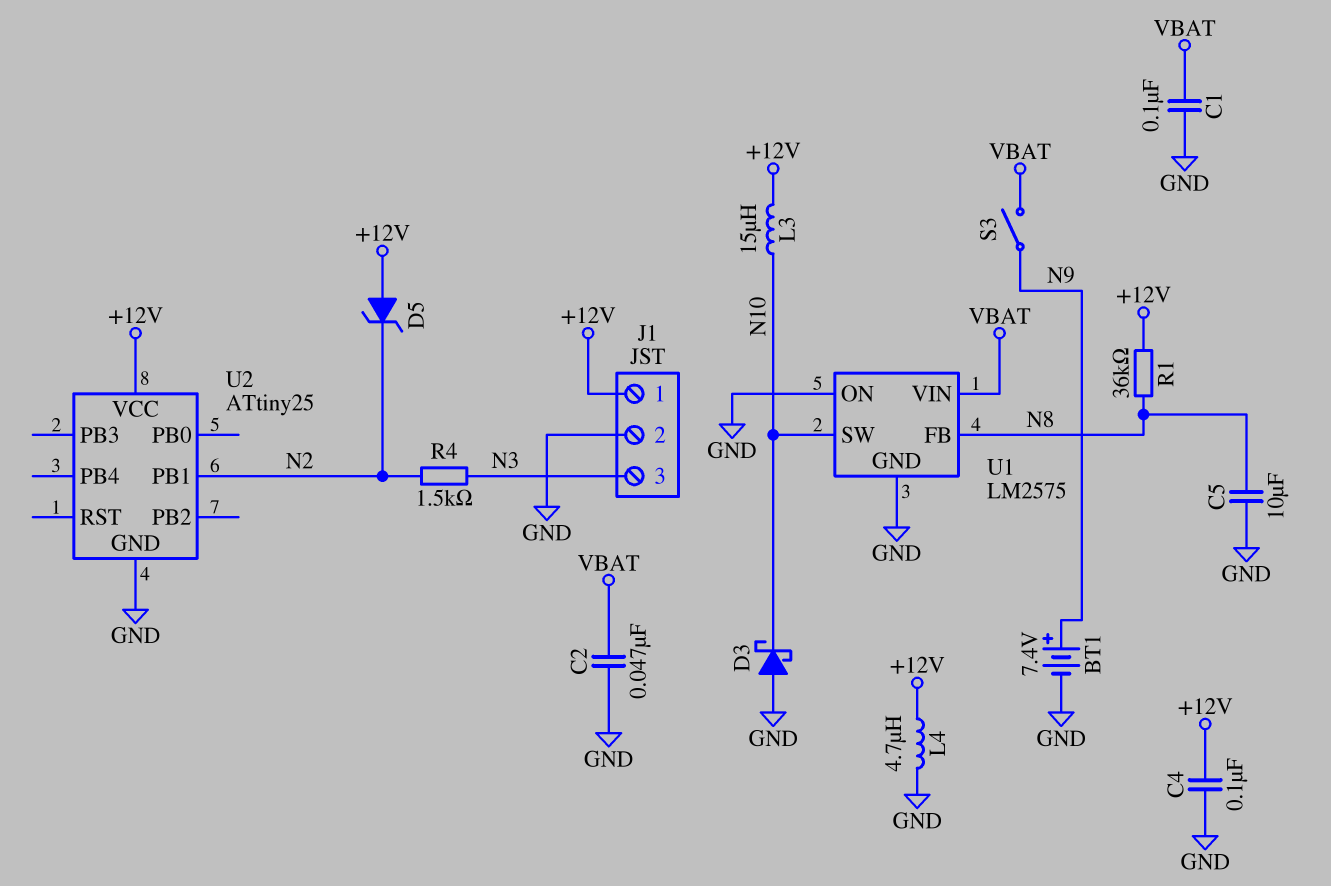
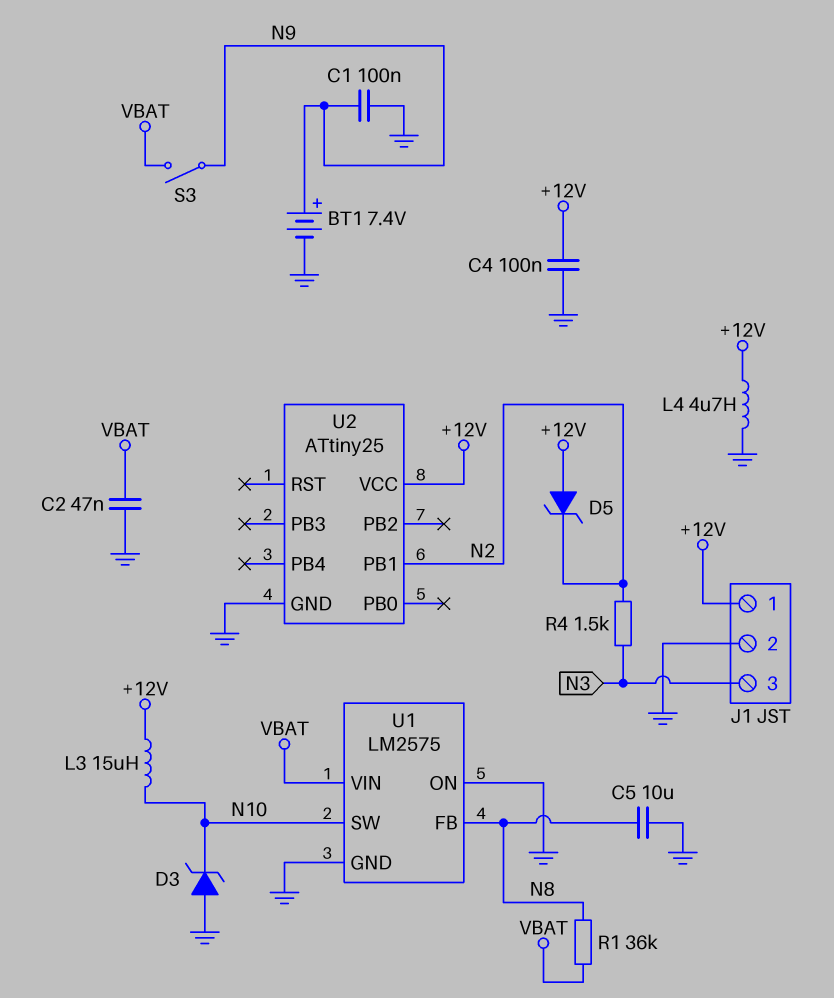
C1: 100nF (GND, VBAT) -> 100nF (GND, N9)
D3: schottky (A GND, K N10) -> zener (A GND, K N10)
R1: 36k (+12V, N8) -> 36k (N8, VBAT)

